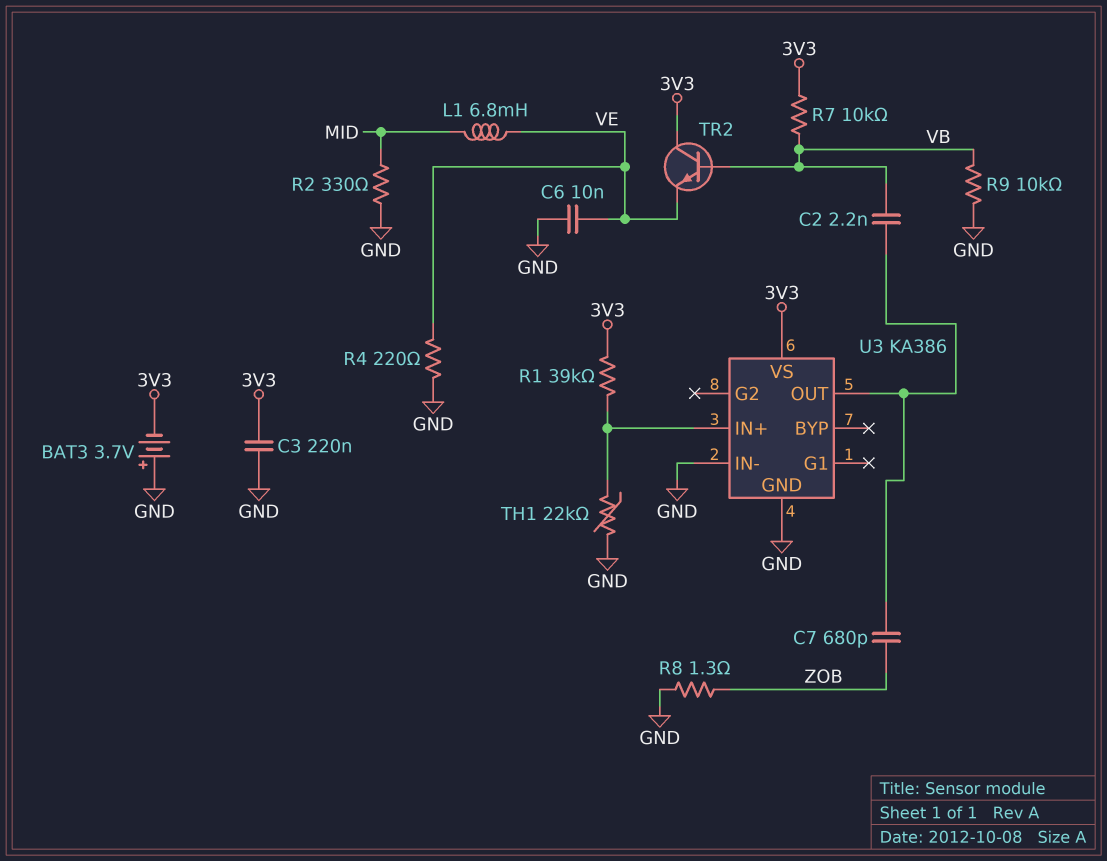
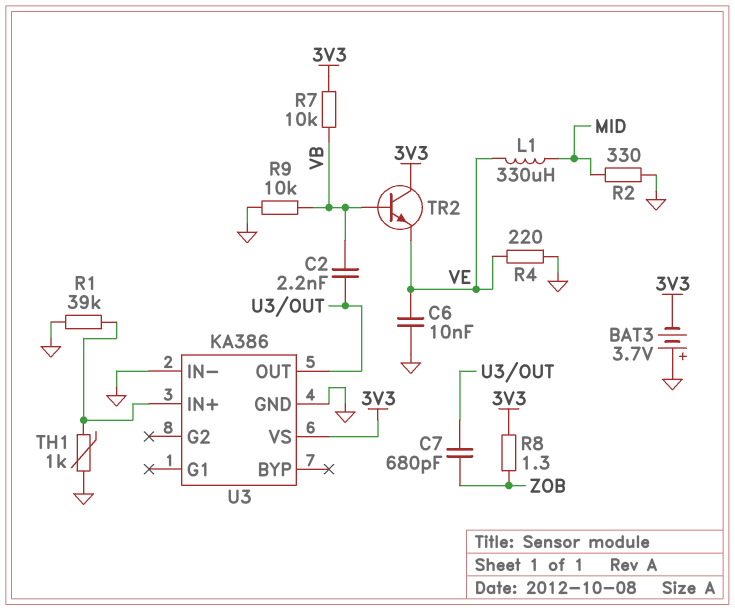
C3: 220nF (3V3, GND) -> none
L1: 6.8mH (MID, VE) -> 330uH (MID, VE)
R1: 39k (3V3, U3/IN+) -> 39k (GND, U3/IN+)
R8: 1.3 (GND, ZOB) -> 1.3 (3V3, ZOB)
TH1: 22k (GND, U3/IN+) -> 1k (GND, U3/IN+)

